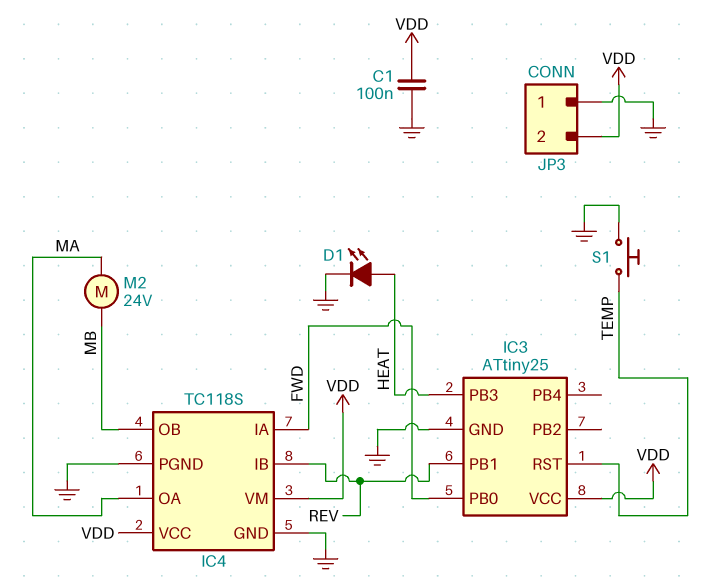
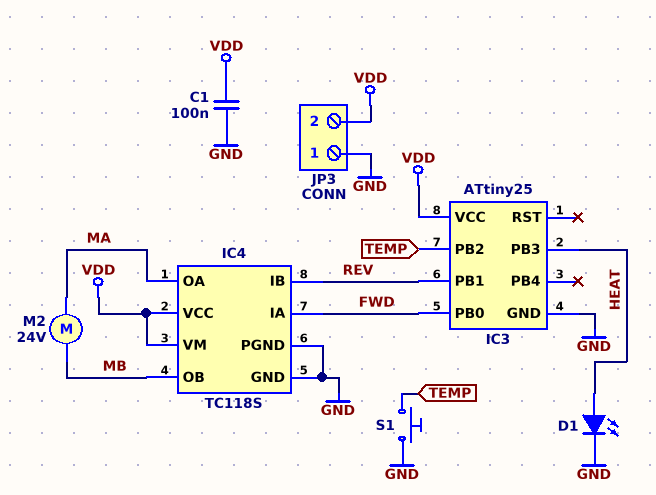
IC3 pin PB2: none -> TEMP
IC3 pin RST: TEMP -> none

